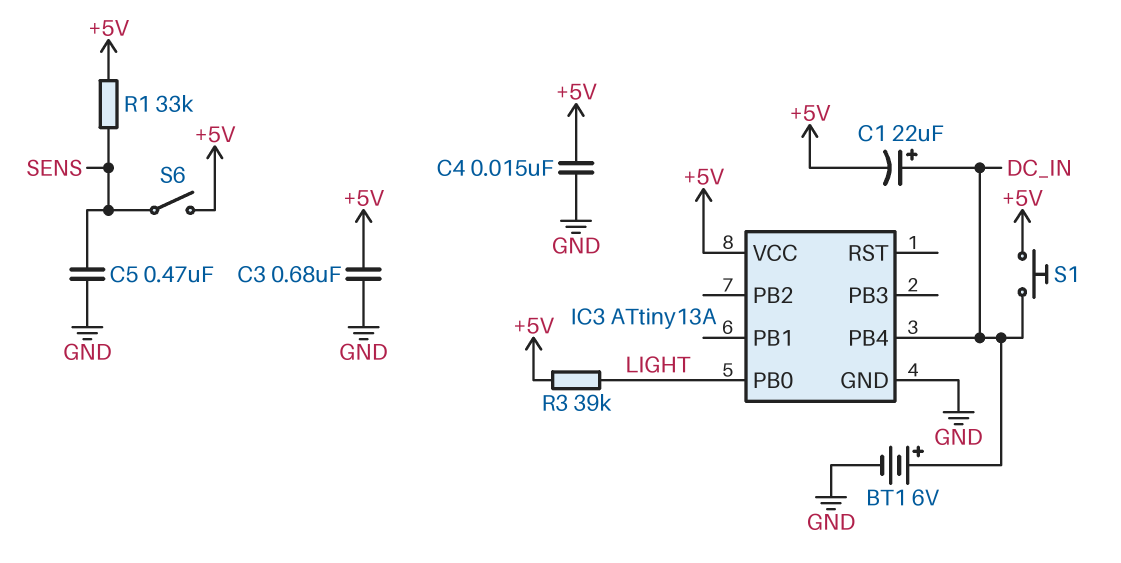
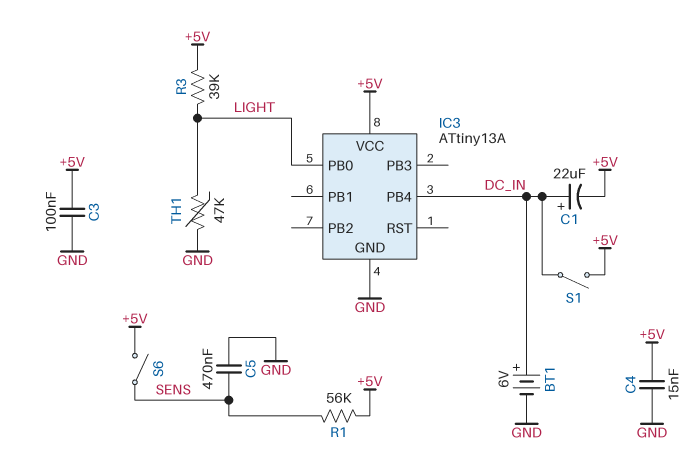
C3: 680nF (+5V, GND) -> 100nF (+5V, GND)
R1: 33k (+5V, SENS) -> 56k (+5V, SENS)
S1: button (+5V, DC_IN) -> switch (+5V, DC_IN)
TH1: none -> 47k (GND, LIGHT)

